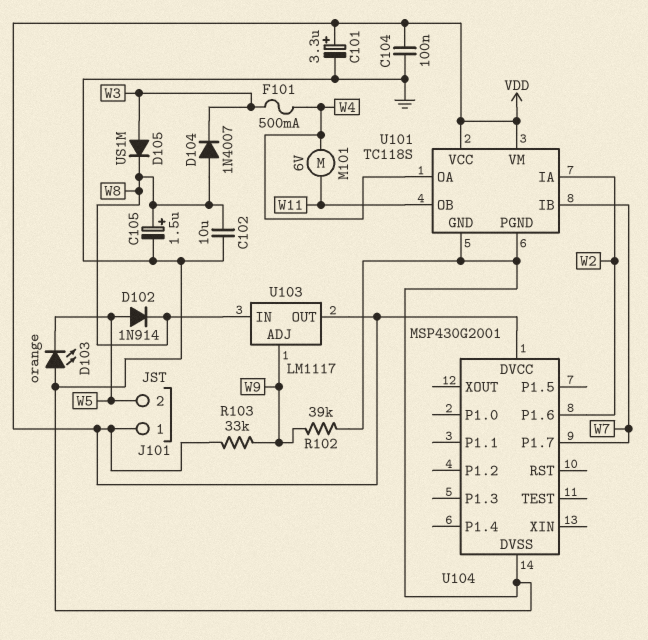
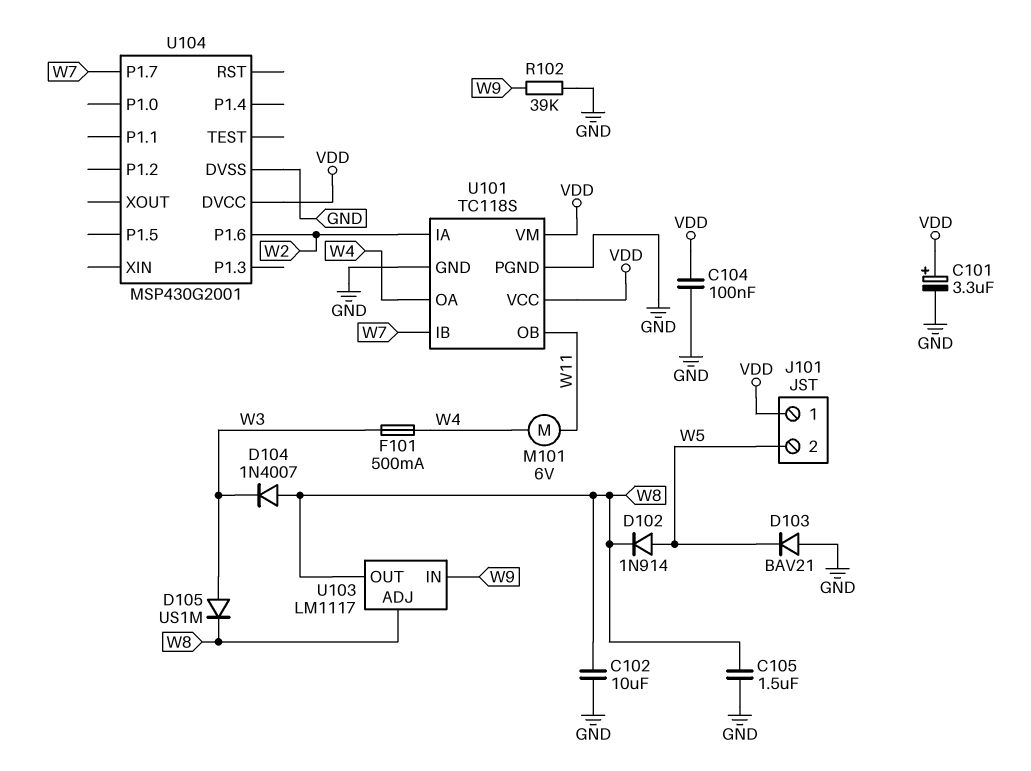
C105: 1.5uF (plus W8, minus GND) -> 1.5uF (GND, W8)
D103: LED orange (A GND, K W5) -> diode BAV21 (A GND, K W5)
R103: 33k (VDD, W9) -> none
U103 pin ADJ: W9 -> W8
U103 pin IN: W8 -> W9
U103 pin OUT: VDD -> W8

